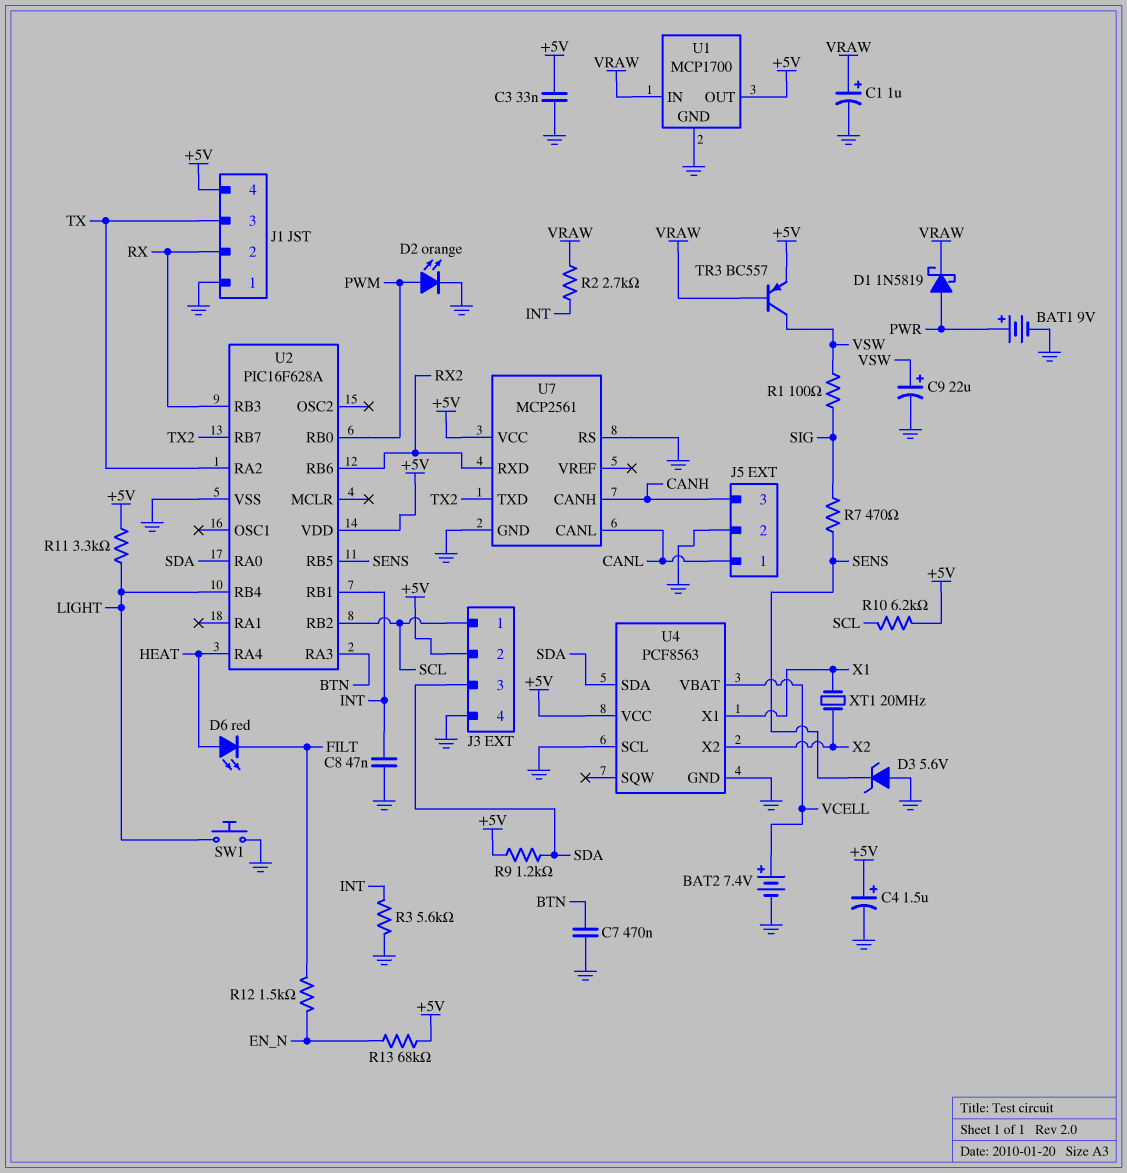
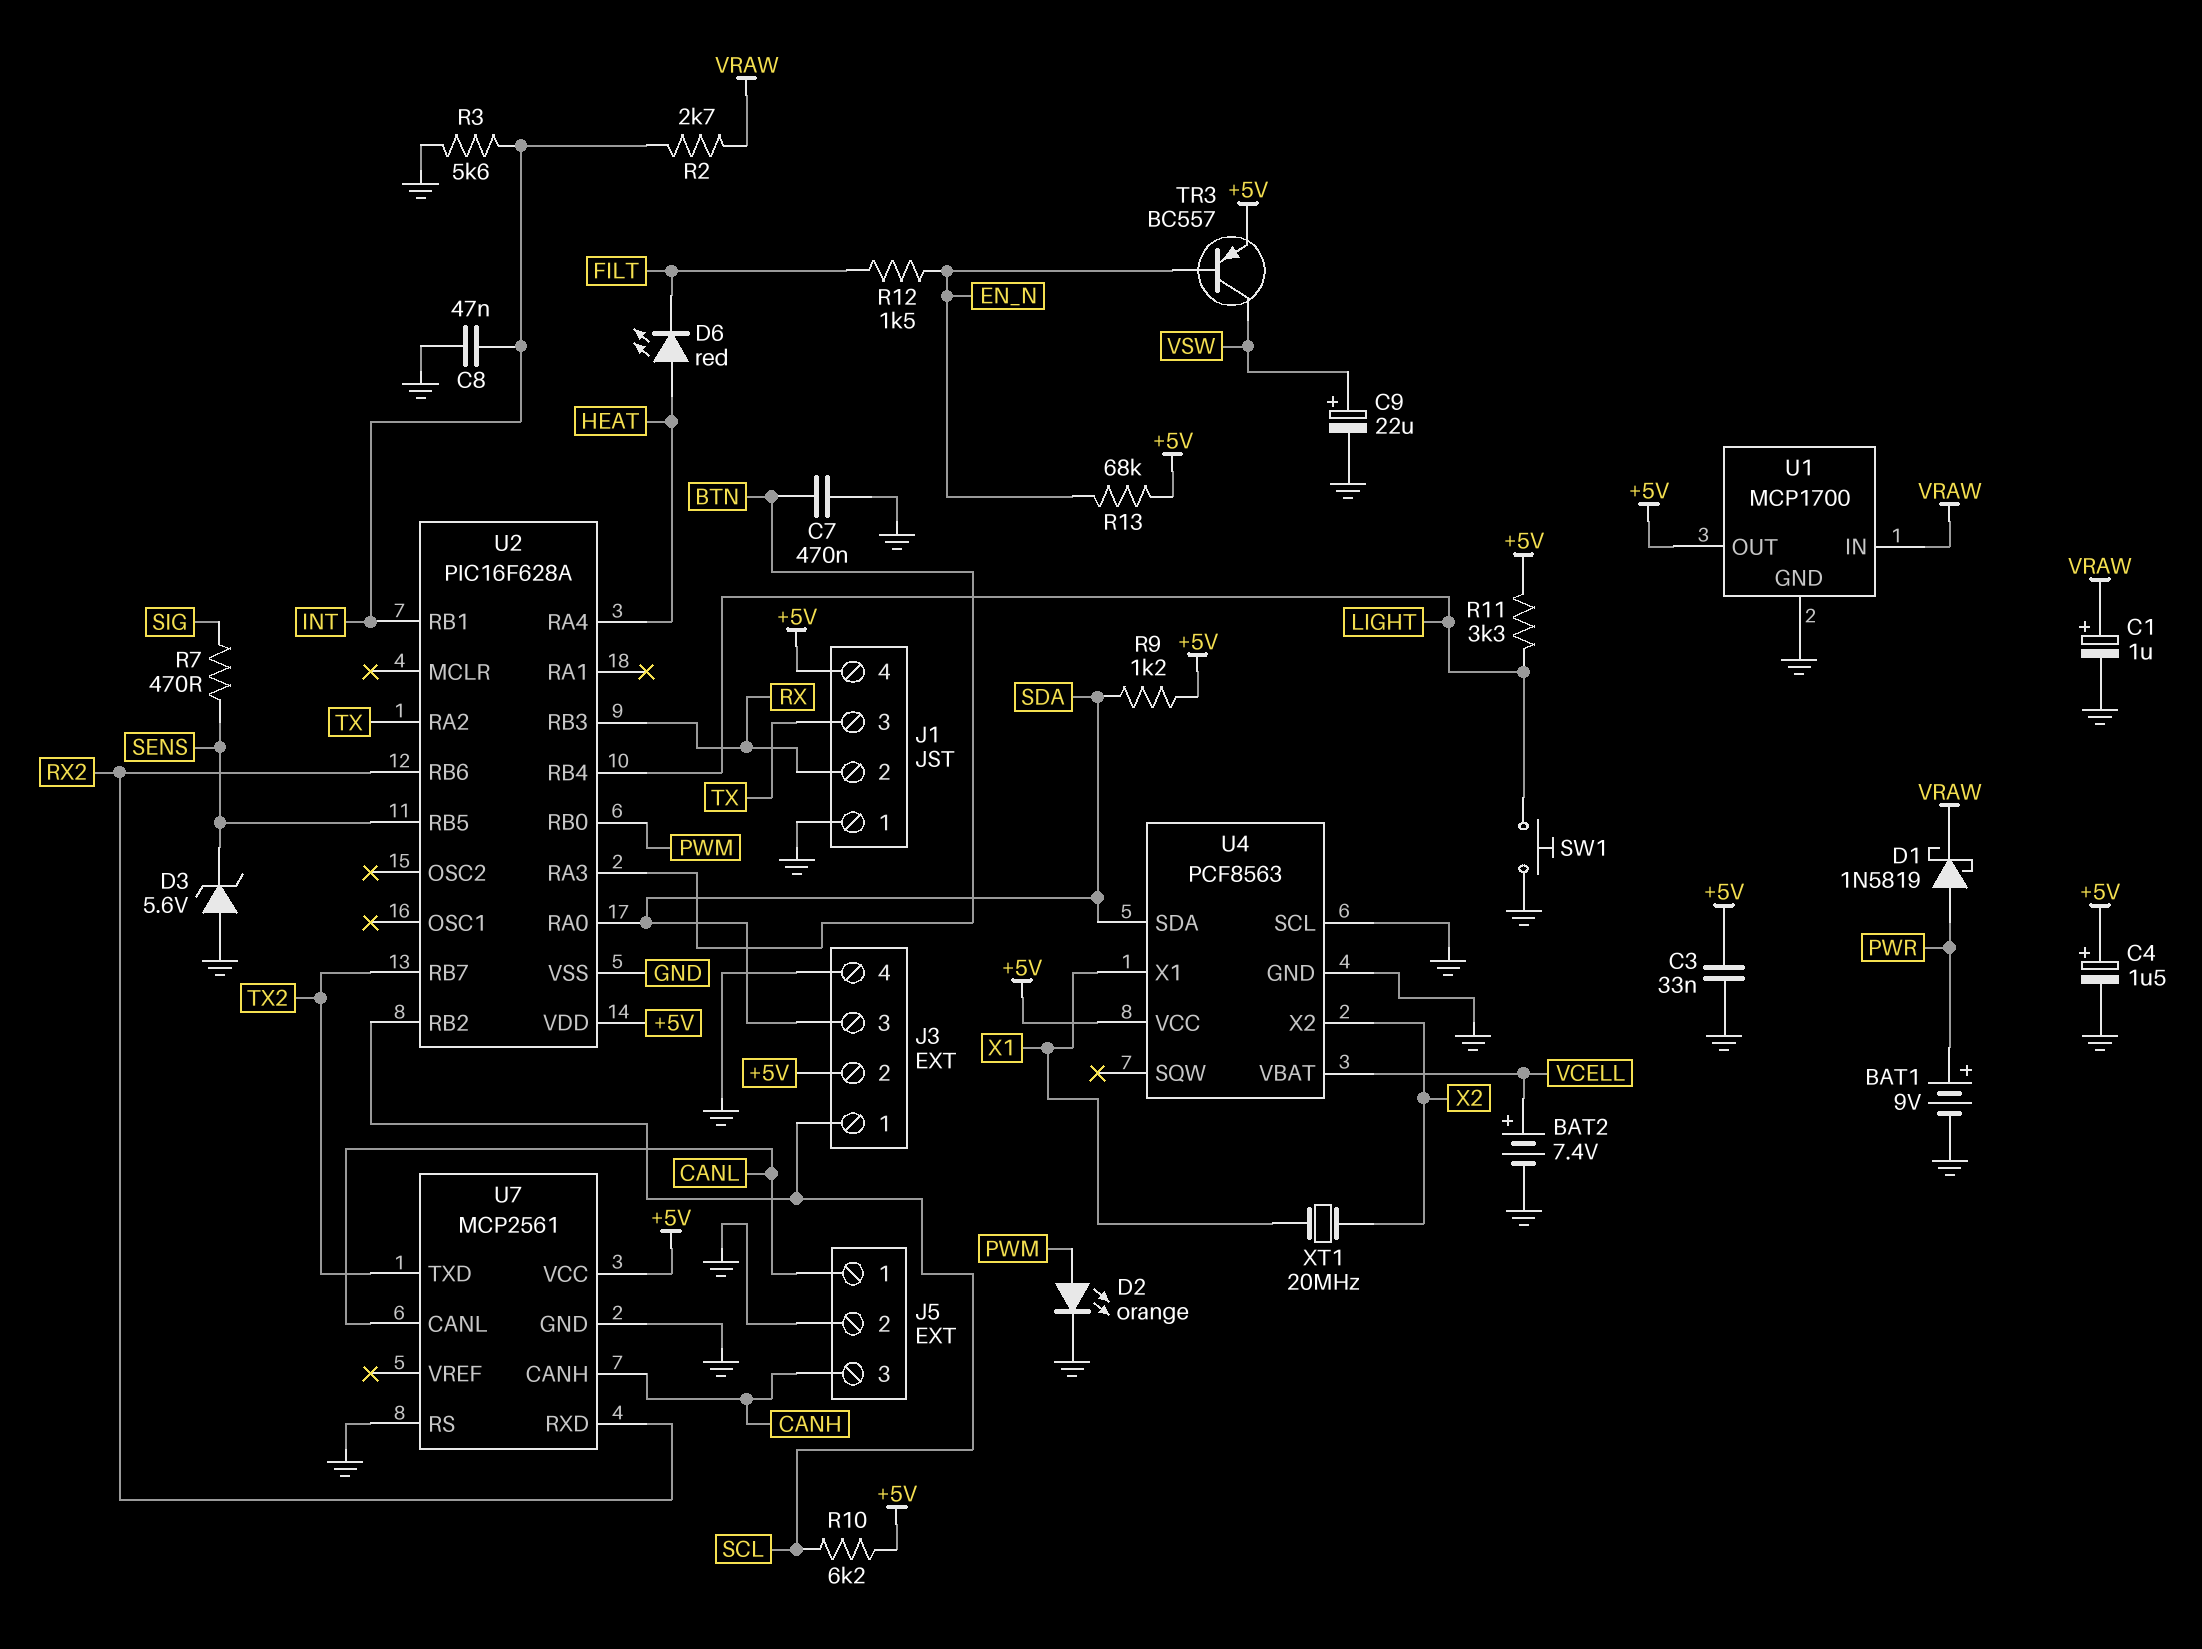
R1: 100 (SIG, VSW) -> none
TR3: PNP BC557 (B VRAW, C VSW, E +5V) -> PNP BC557 (B EN_N, C VSW, E +5V)

